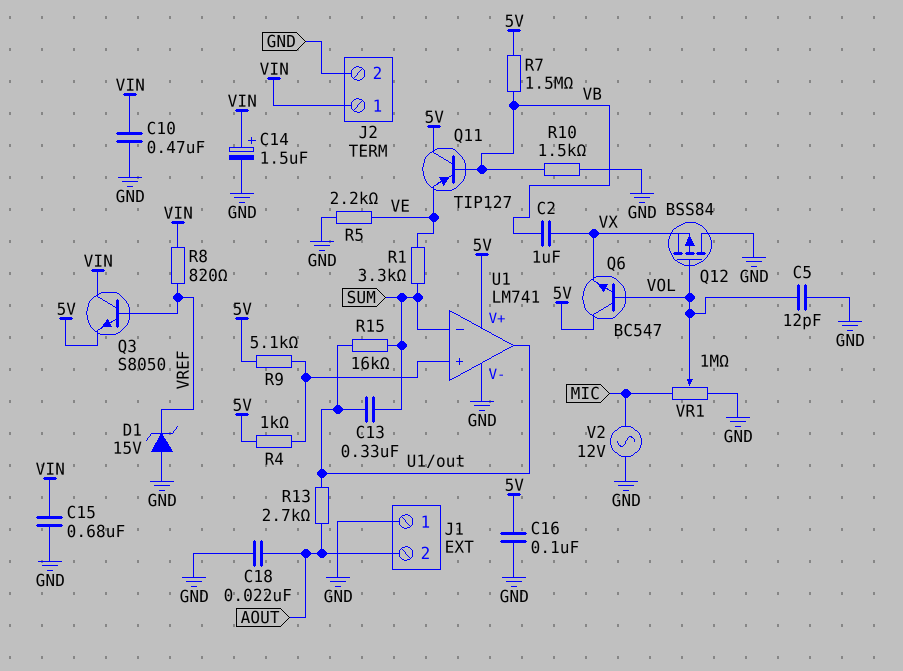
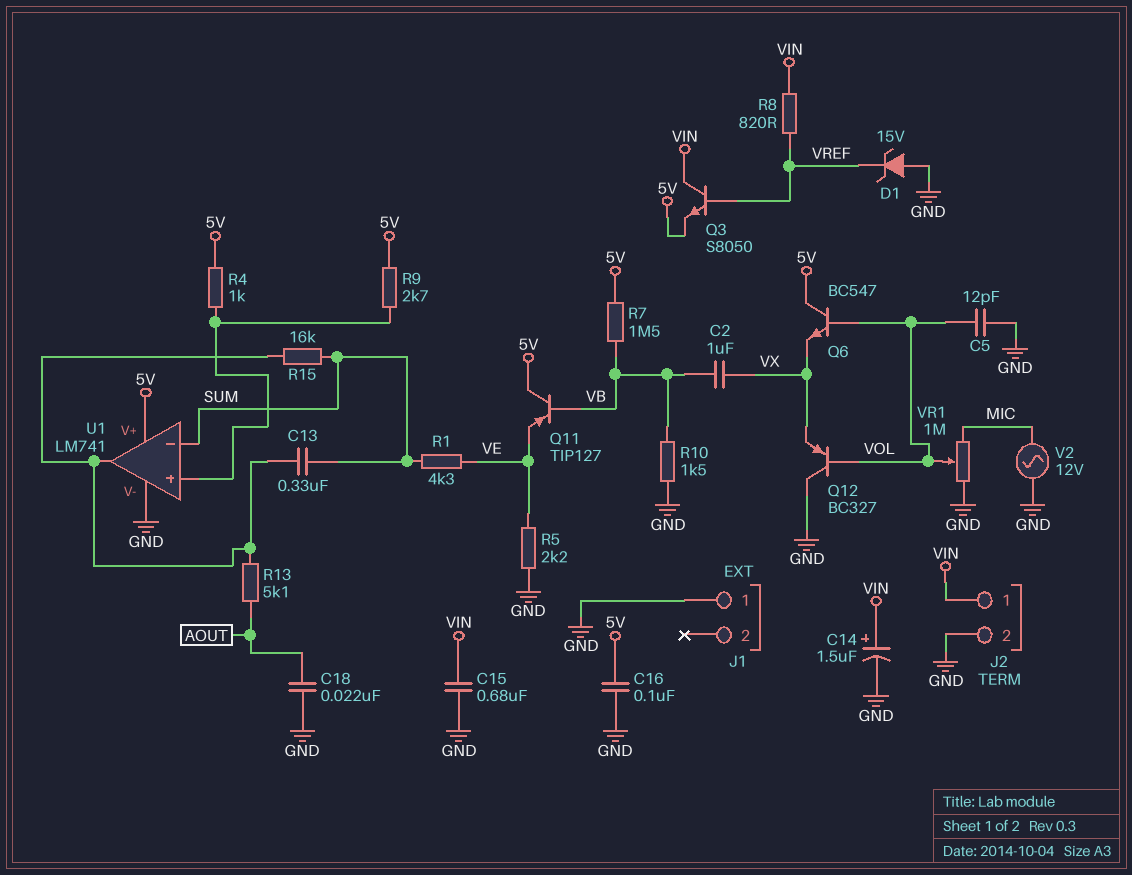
C10: 470nF (GND, VIN) -> none
J1 pin 2: AOUT -> none
Q12: PMOS BSS84 (G VOL, D GND, S VX) -> PNP BC327 (B VOL, C GND, E VX)
R1: 3.3k (SUM, VE) -> 4.3k (SUM, VE)
R9: 5.1k (5V, U1/in+) -> 2.7k (5V, U1/in+)
R13: 2.7k (AOUT, U1/out) -> 5.1k (AOUT, U1/out)

